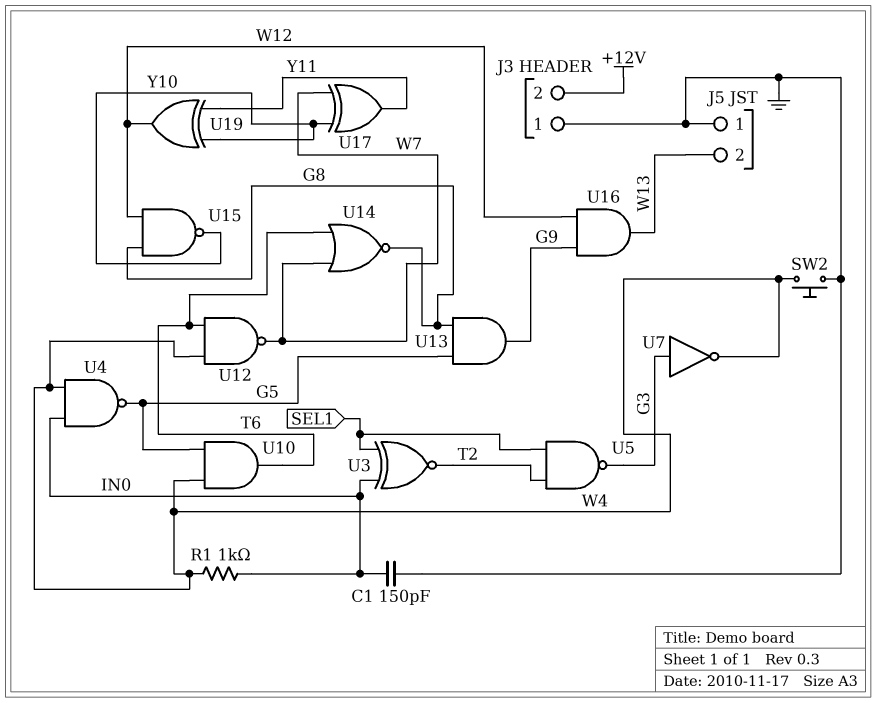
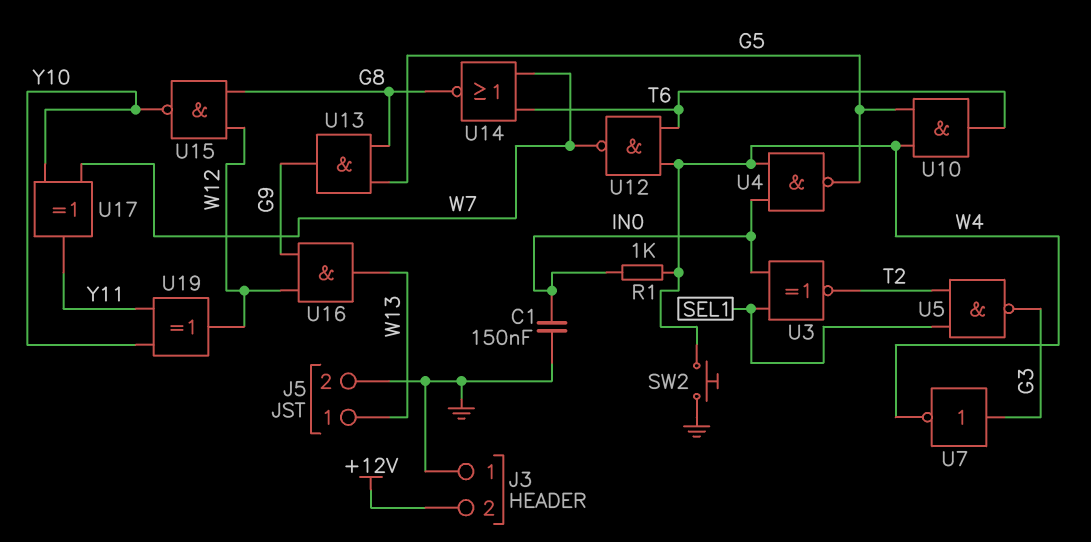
C1: 150pF (GND, IN0) -> 150nF (GND, IN0)
J5 pin 1: GND -> W13
J5 pin 2: W13 -> GND

